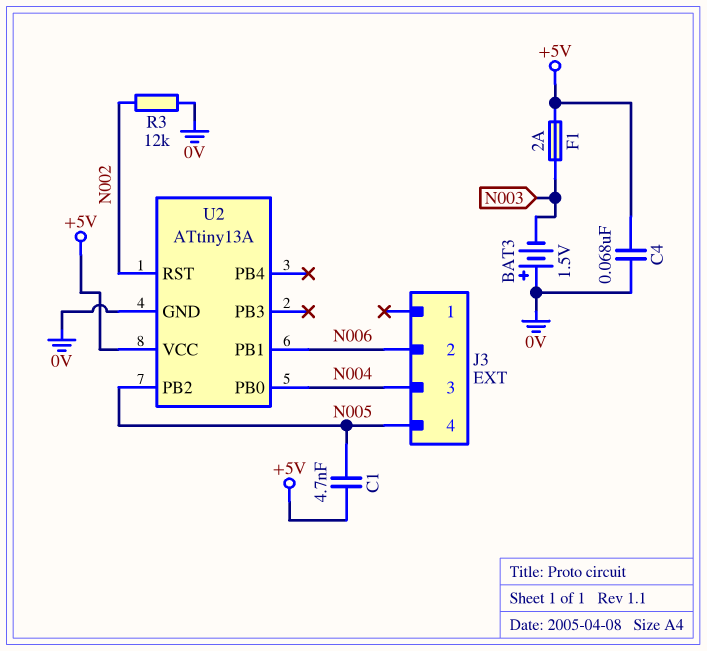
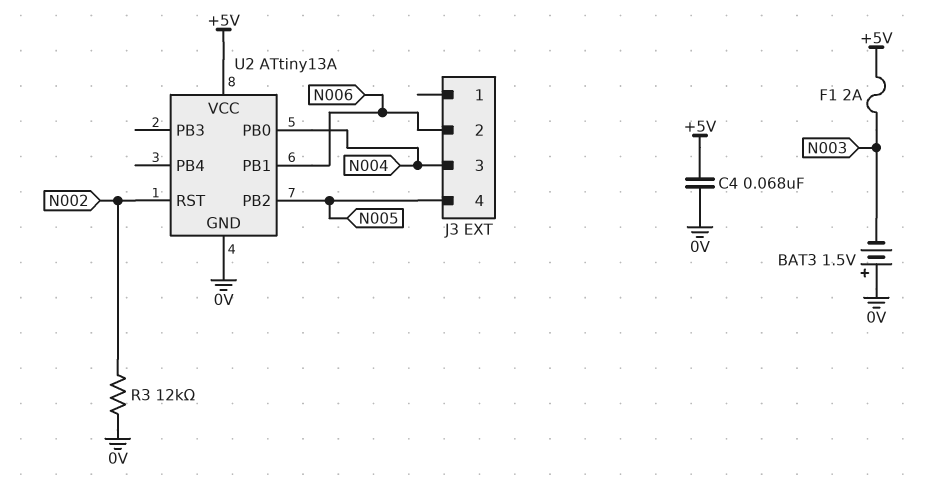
C1: 4.7nF (+5V, N005) -> none

